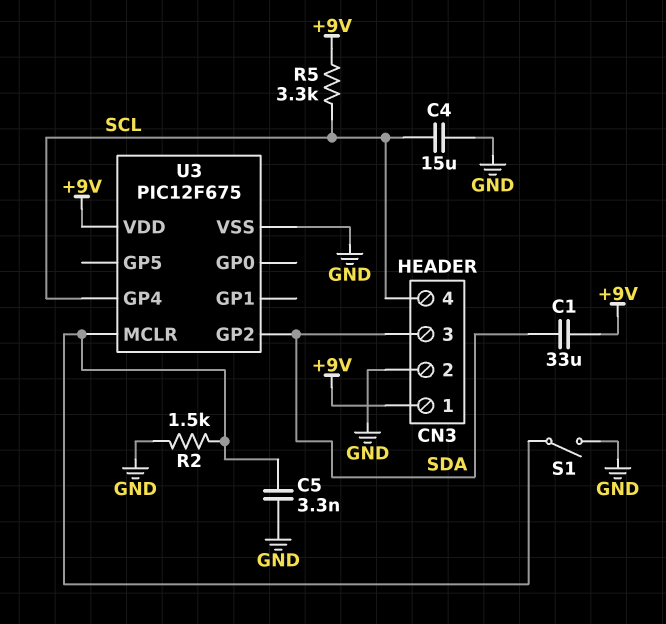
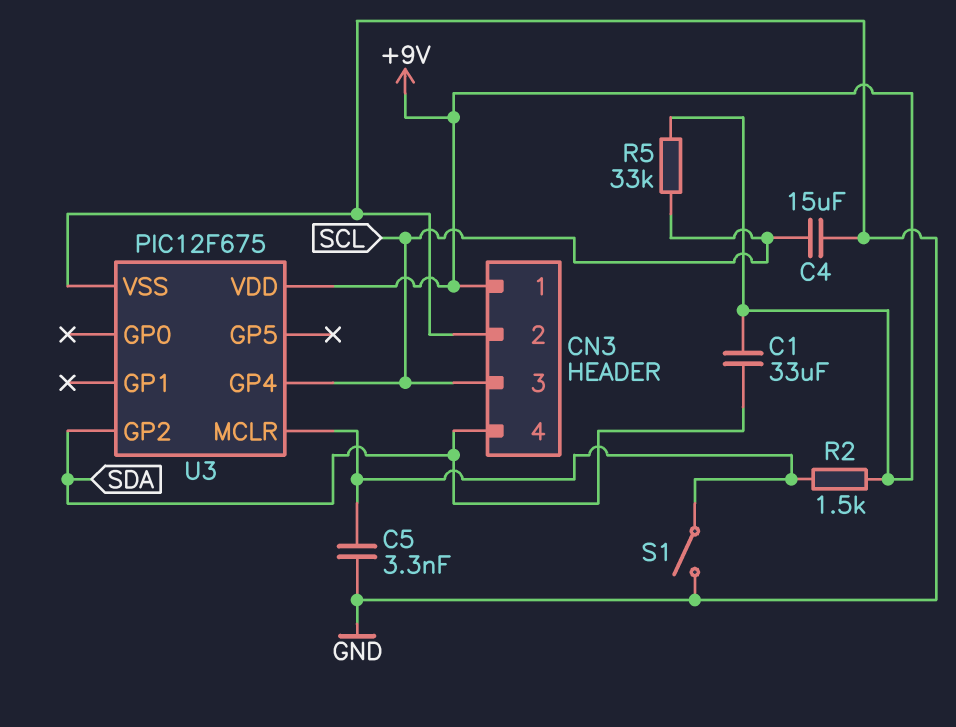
CN3 pin 3: SDA -> SCL
CN3 pin 4: SCL -> SDA
R2: 1.5k (GND, U3/MCLR) -> 1.5k (+9V, U3/MCLR)
R5: 3.3k (+9V, SCL) -> 33k (+9V, SCL)

